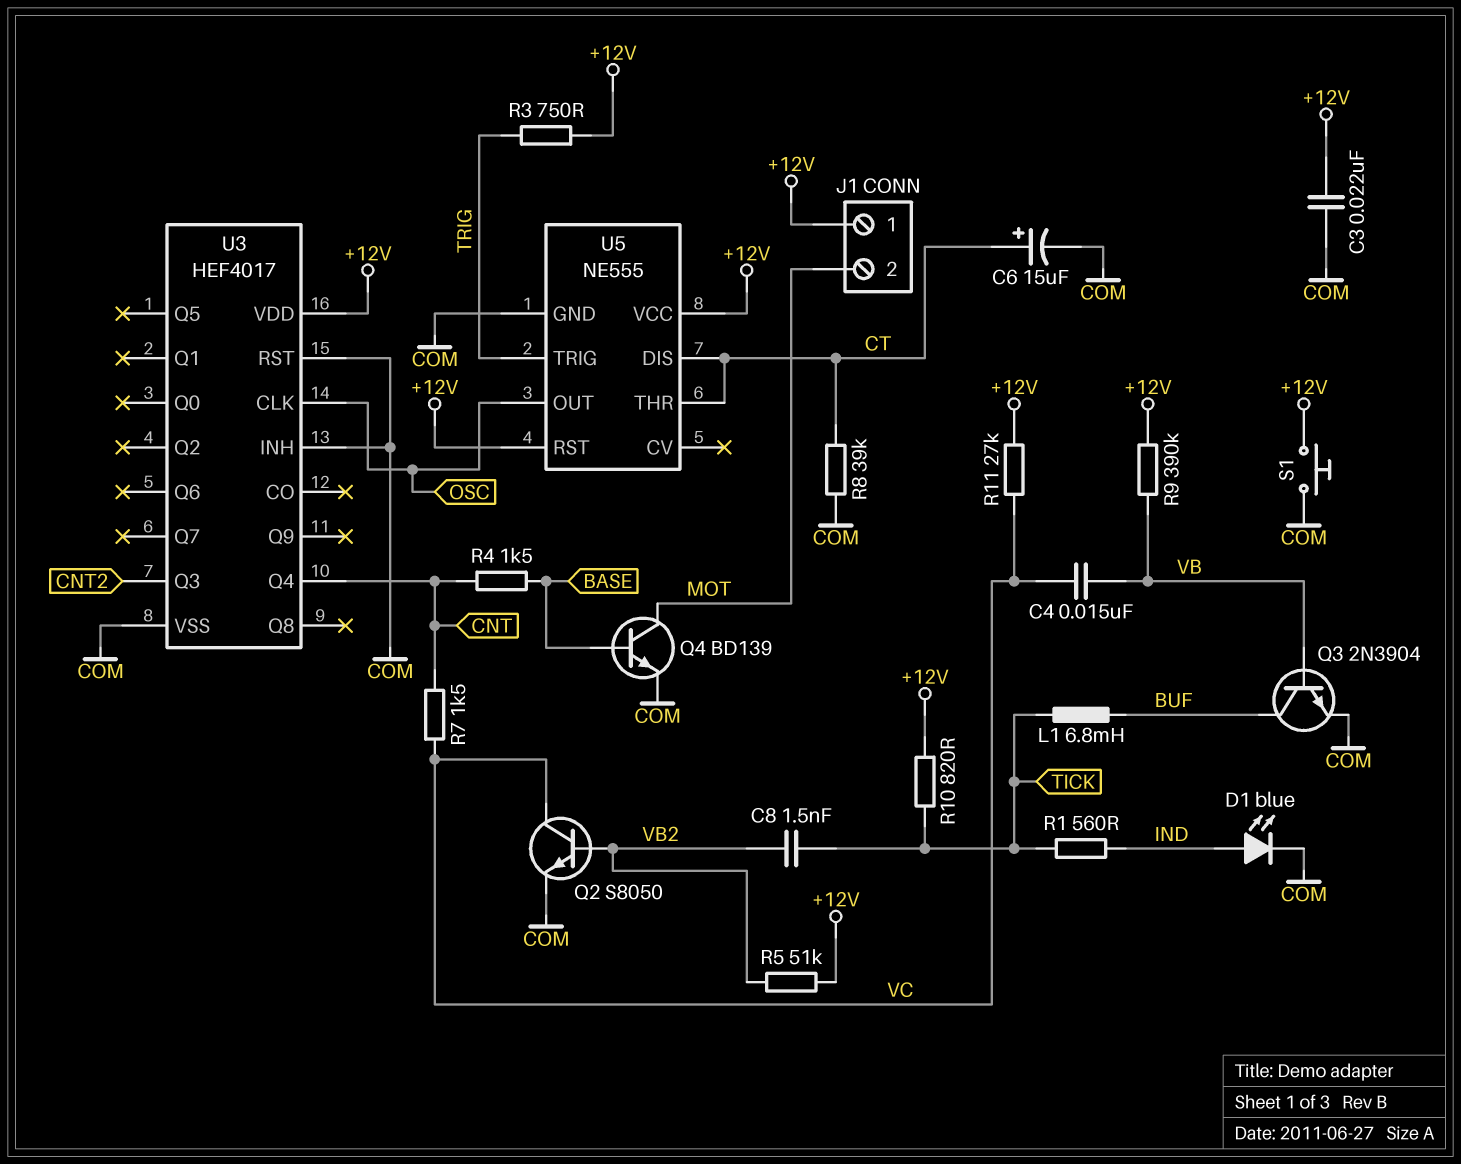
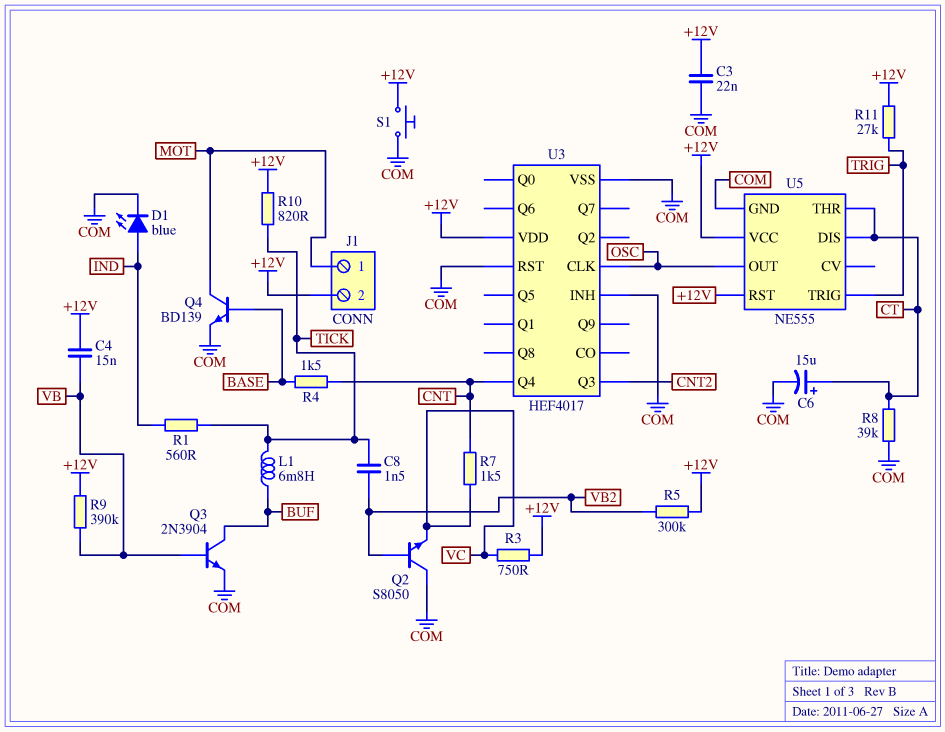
C4: 15nF (VB, VC) -> 15nF (+12V, VB)
J1 pin 1: +12V -> MOT
J1 pin 2: MOT -> +12V
Q2: NPN S8050 (B VB2, C VC, E COM) -> NPN S8050 (B VB2, C COM, E VC)
R3: 750 (+12V, TRIG) -> 750 (+12V, VC)
R5: 51k (+12V, VB2) -> 300k (+12V, VB2)
R11: 27k (+12V, VC) -> 27k (+12V, TRIG)

